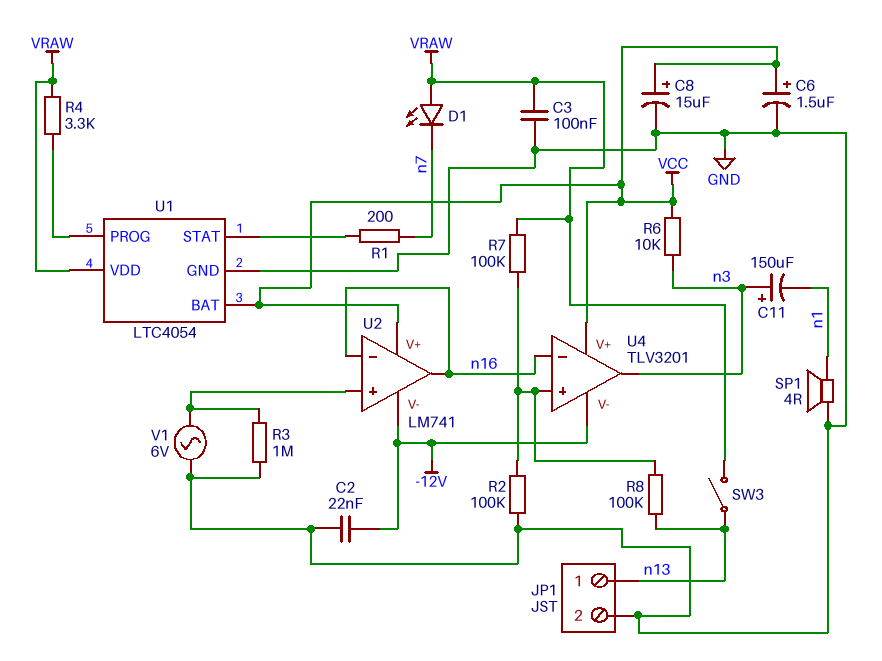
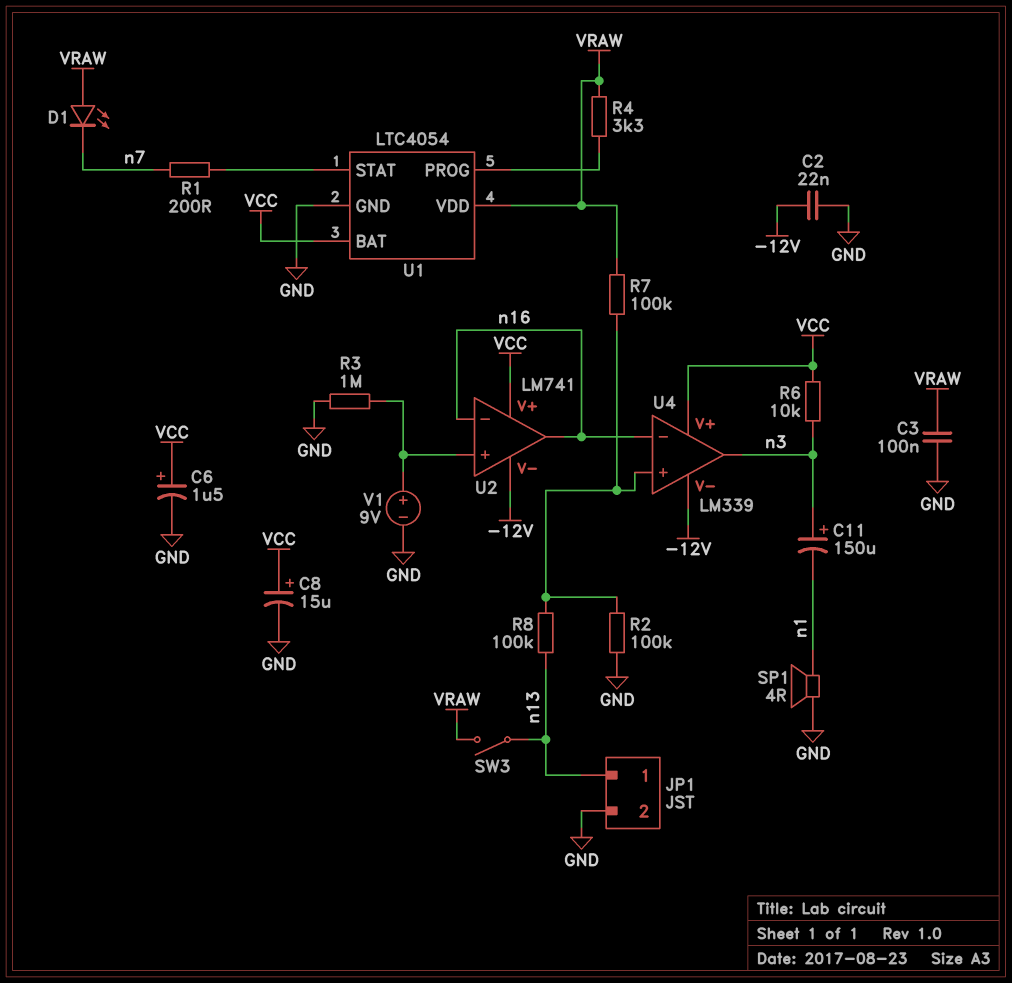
U4: TLV3201 -> LM339
V1: AC 6V (GND, U2/in+) -> 9V (plus U2/in+, minus GND)

